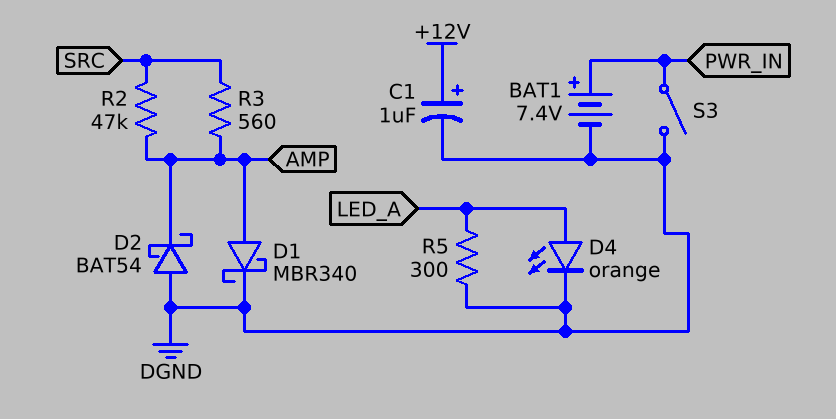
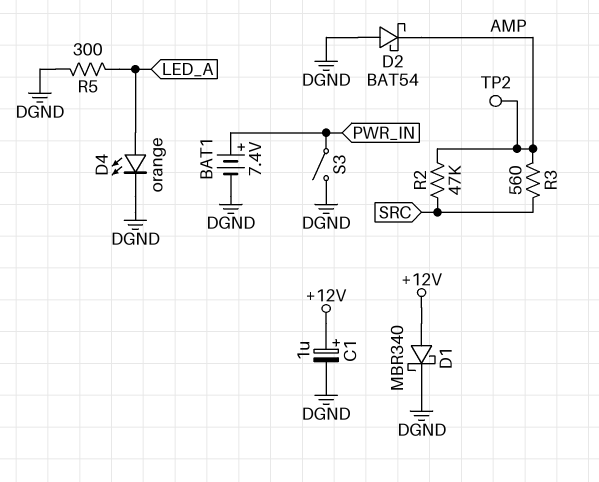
D1: schottky MBR340 (A AMP, K DGND) -> schottky MBR340 (A +12V, K DGND)
TP2: none -> test point (AMP)

